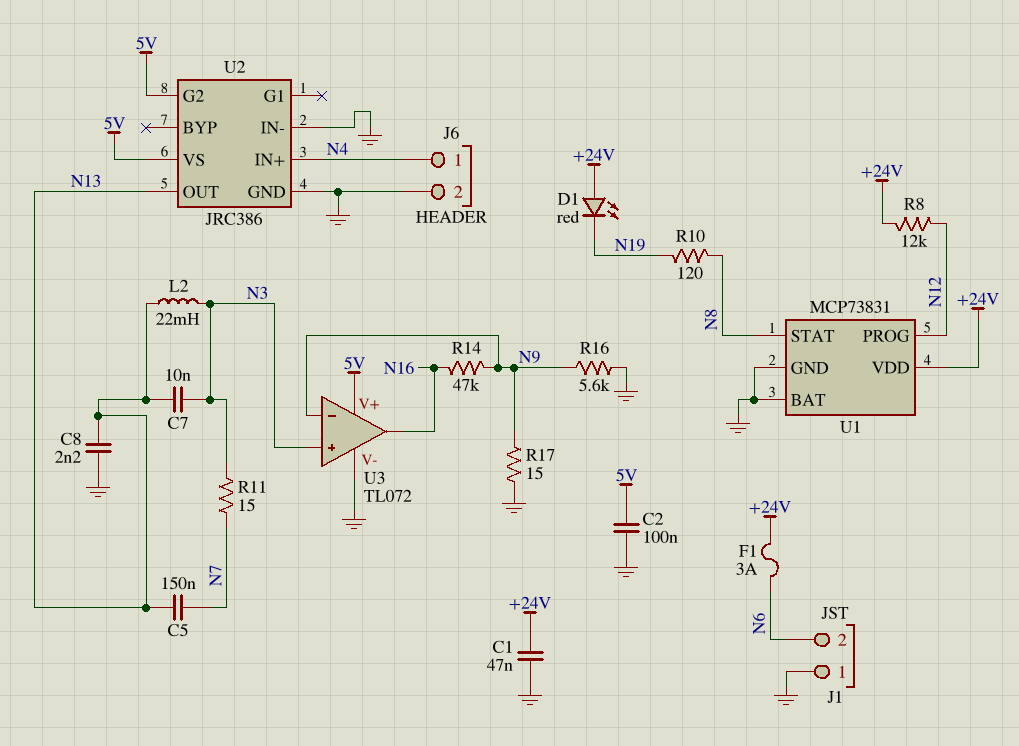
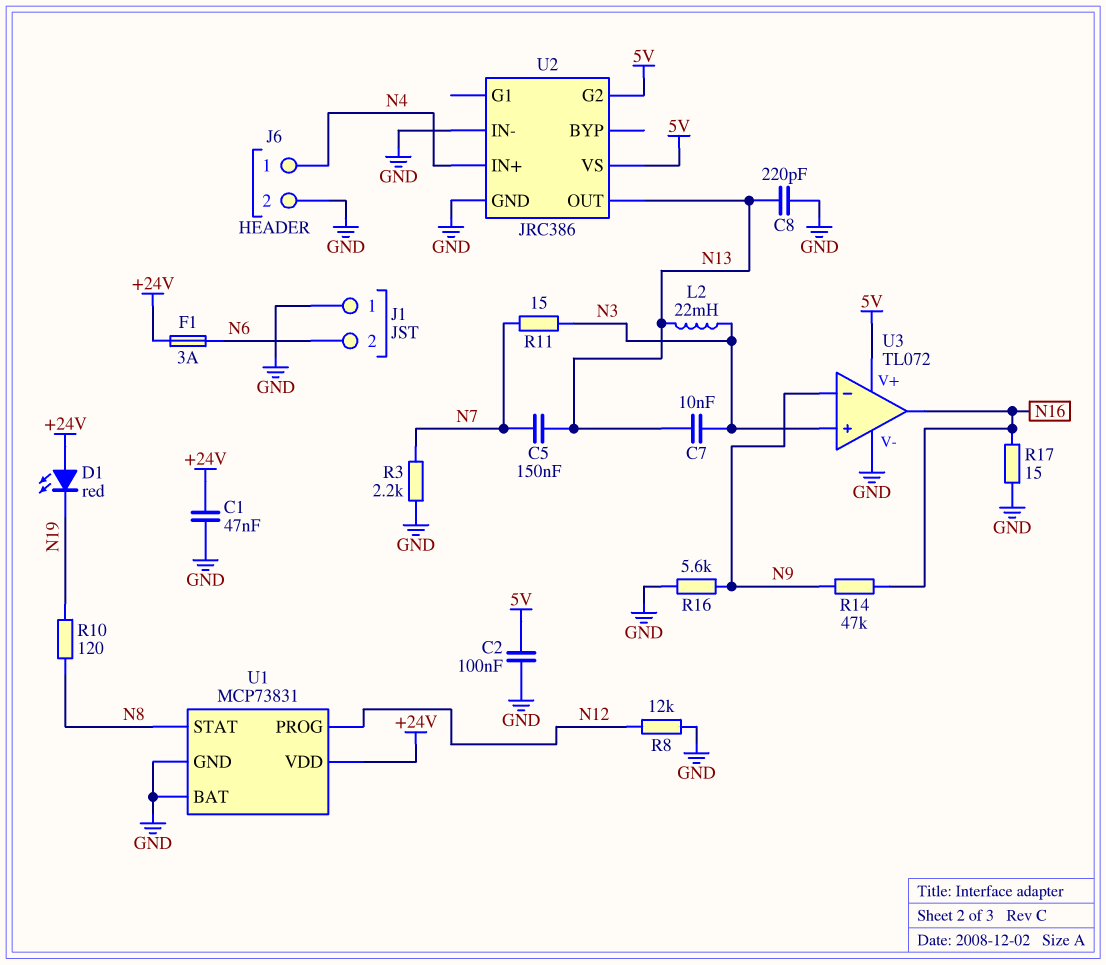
C8: 2.2nF (GND, N13) -> 220pF (GND, N13)
R3: none -> 2.2k (GND, N7)
R8: 12k (+24V, N12) -> 12k (GND, N12)
R17: 15 (GND, N9) -> 15 (GND, N16)

